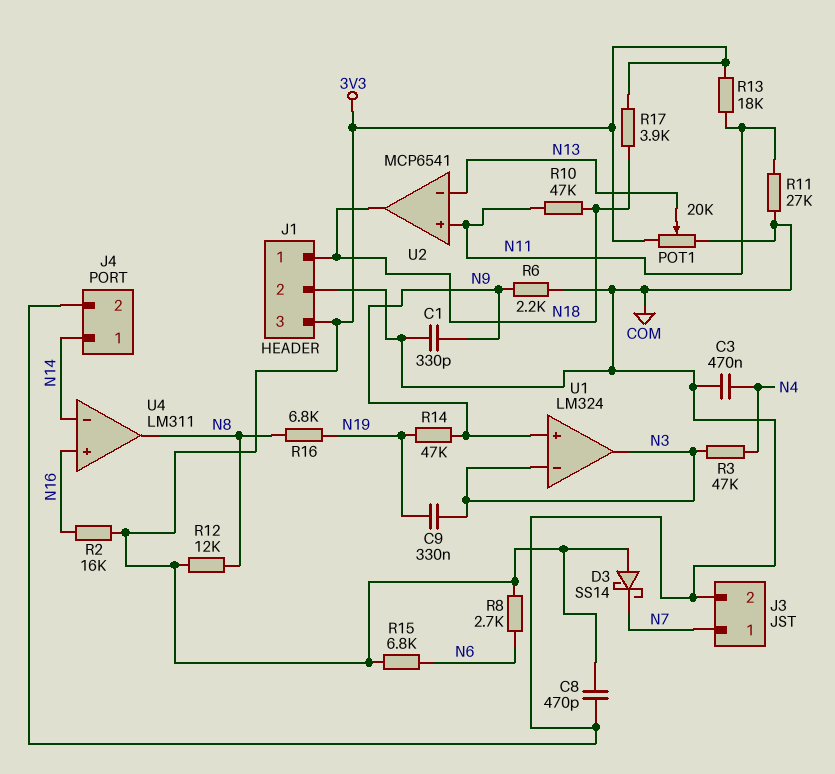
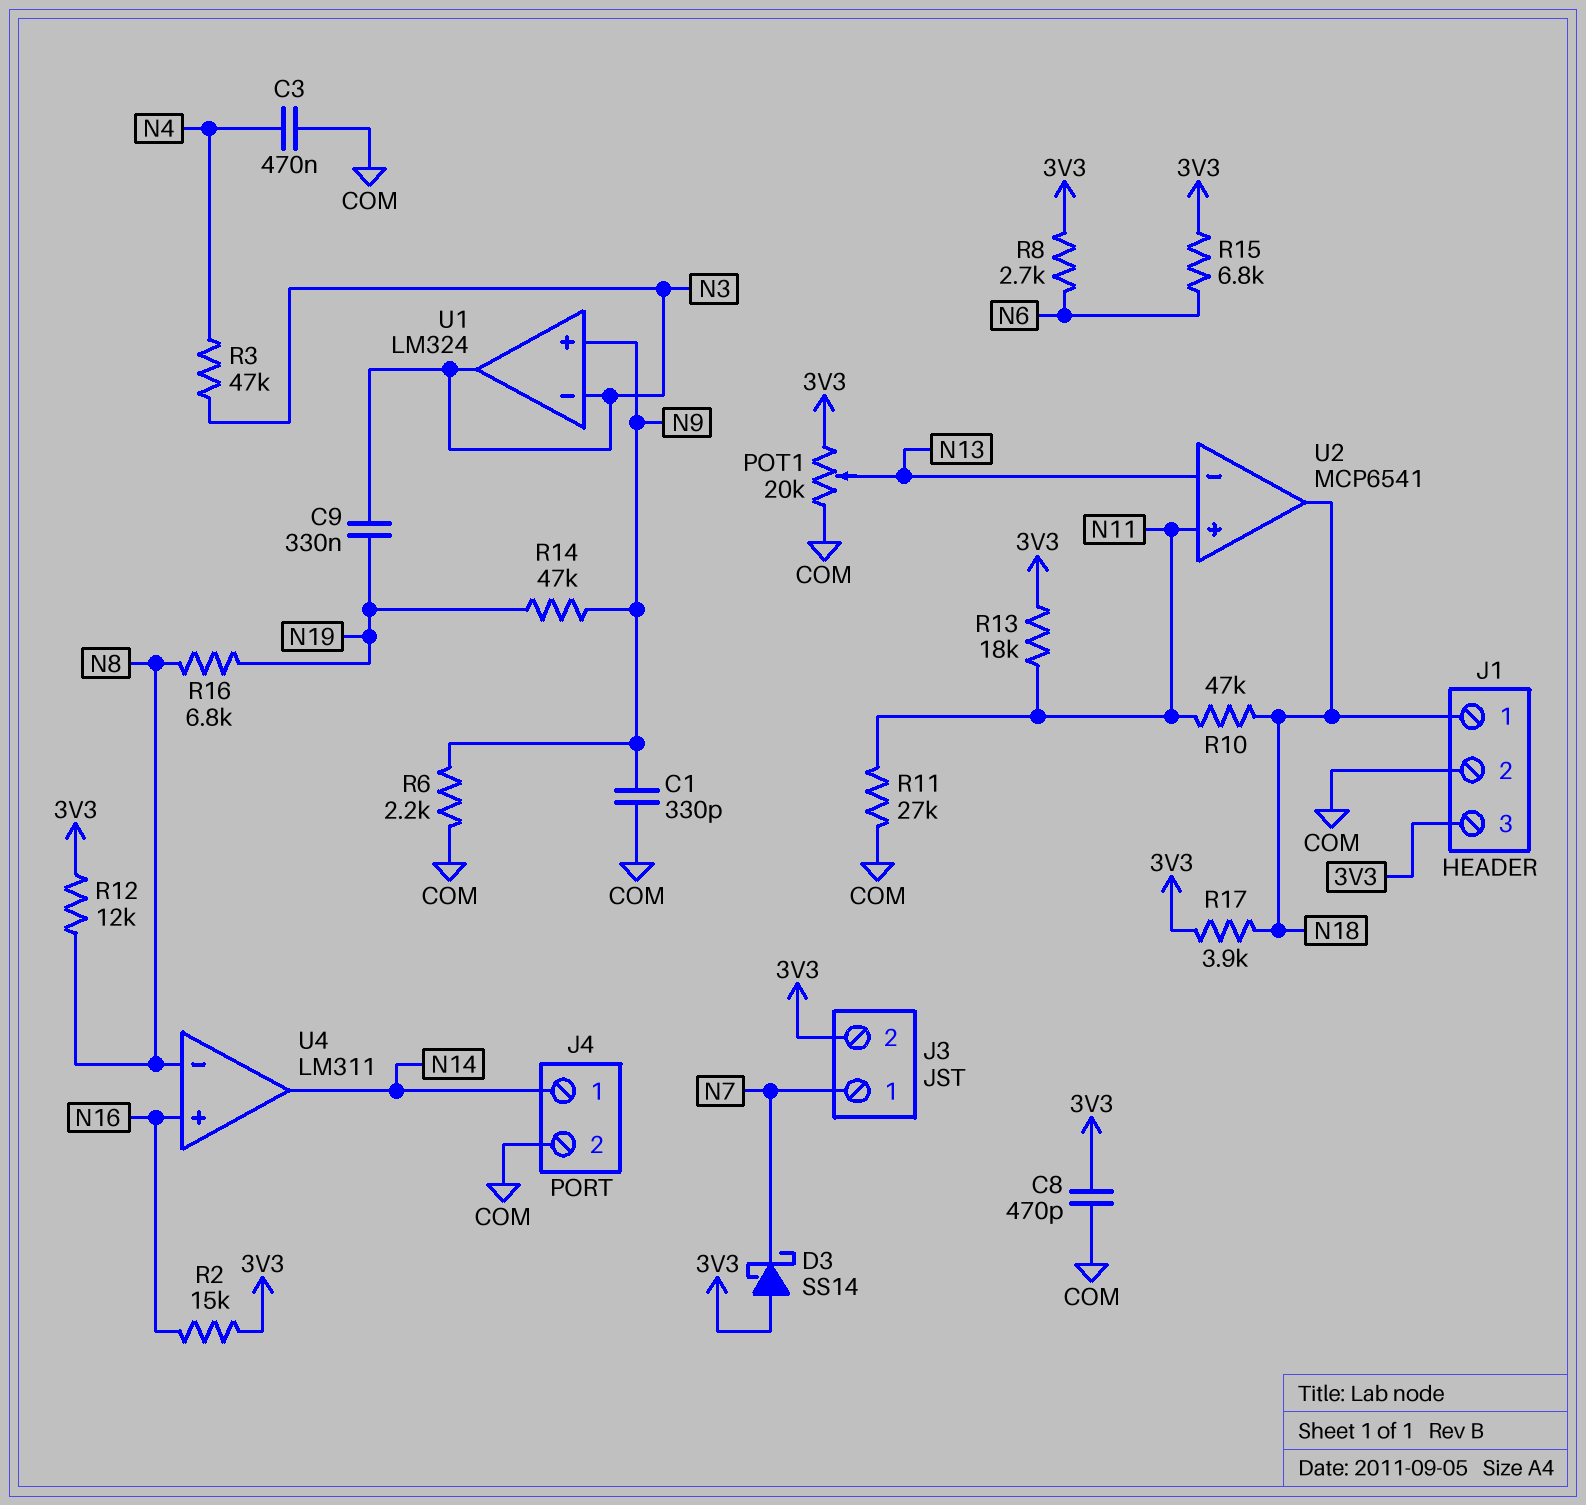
J3 pin 2: COM -> 3V3
R2: 16k (3V3, N16) -> 15k (3V3, N16)
U4 pin in-: N14 -> N8
U4 pin out: N8 -> N14

